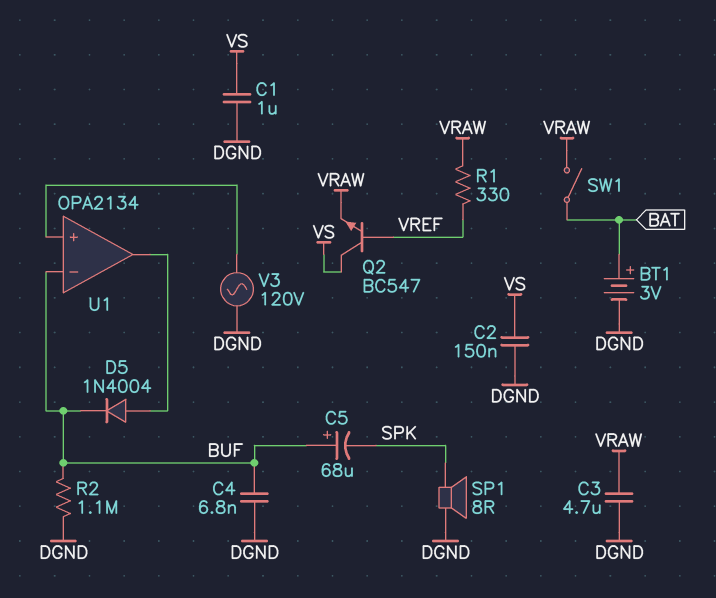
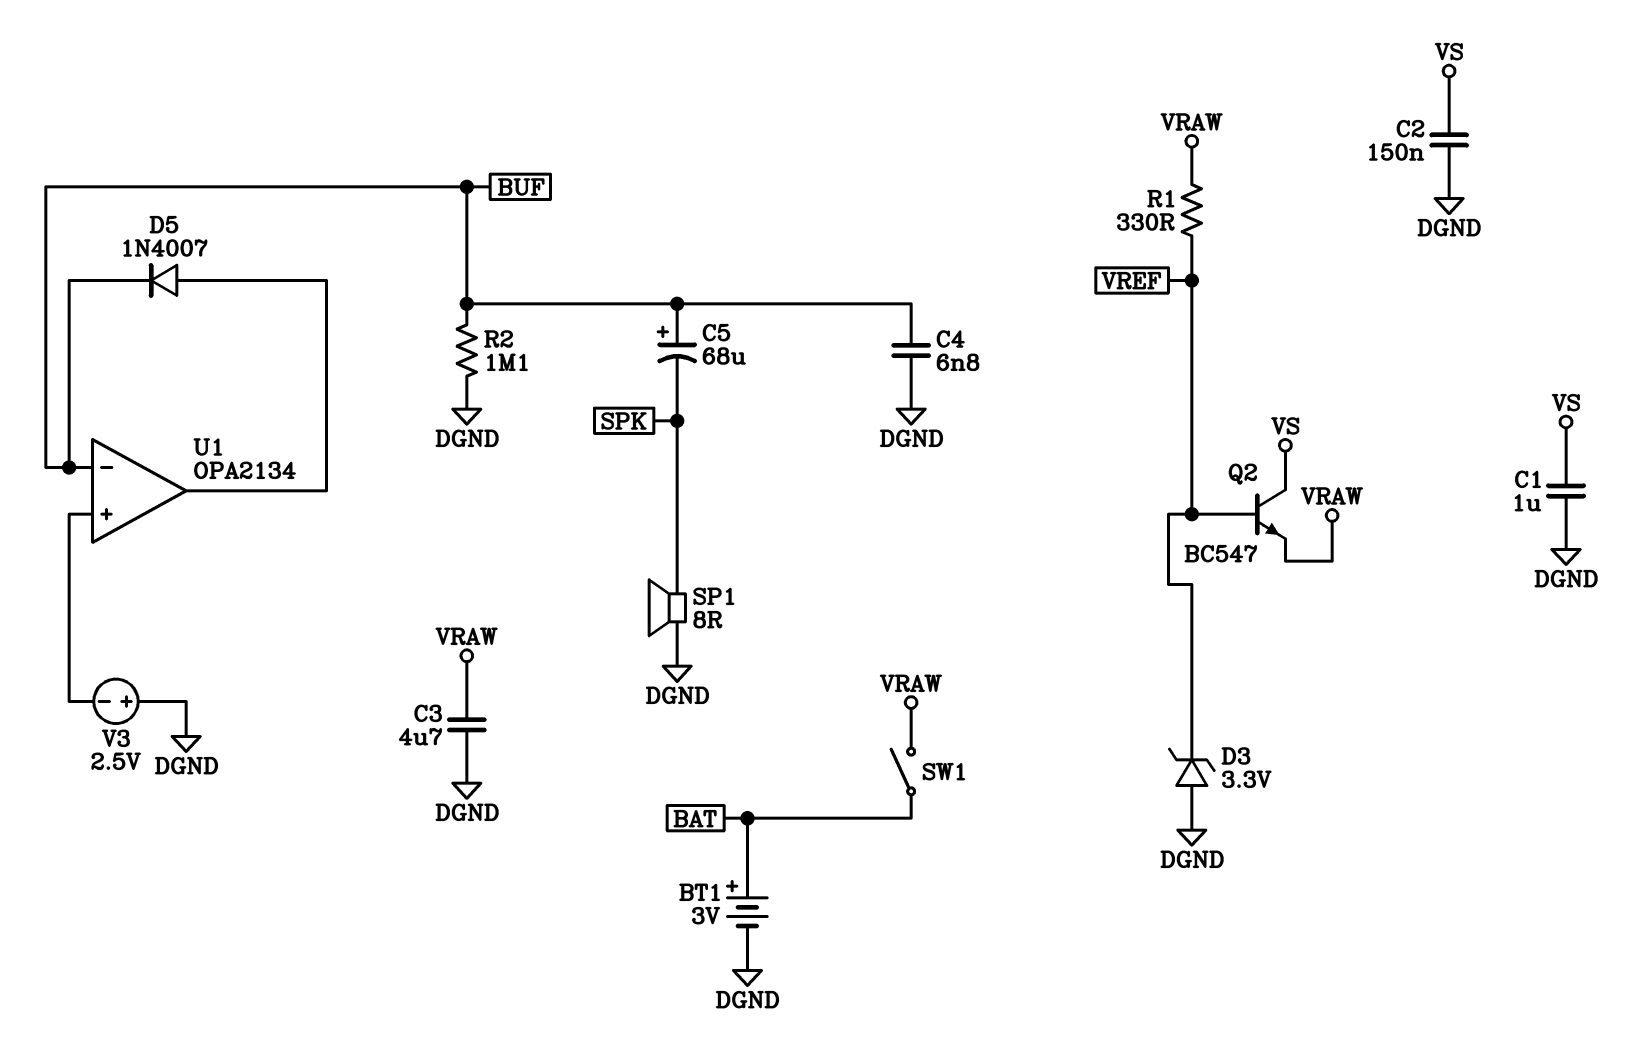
D3: none -> zener 3.3V (A DGND, K VREF)
D5: diode 1N4004 (A U1/out, K BUF) -> diode 1N4007 (A U1/out, K BUF)
V3: AC 120V (DGND, U1/in+) -> 2.5V (plus DGND, minus U1/in+)

